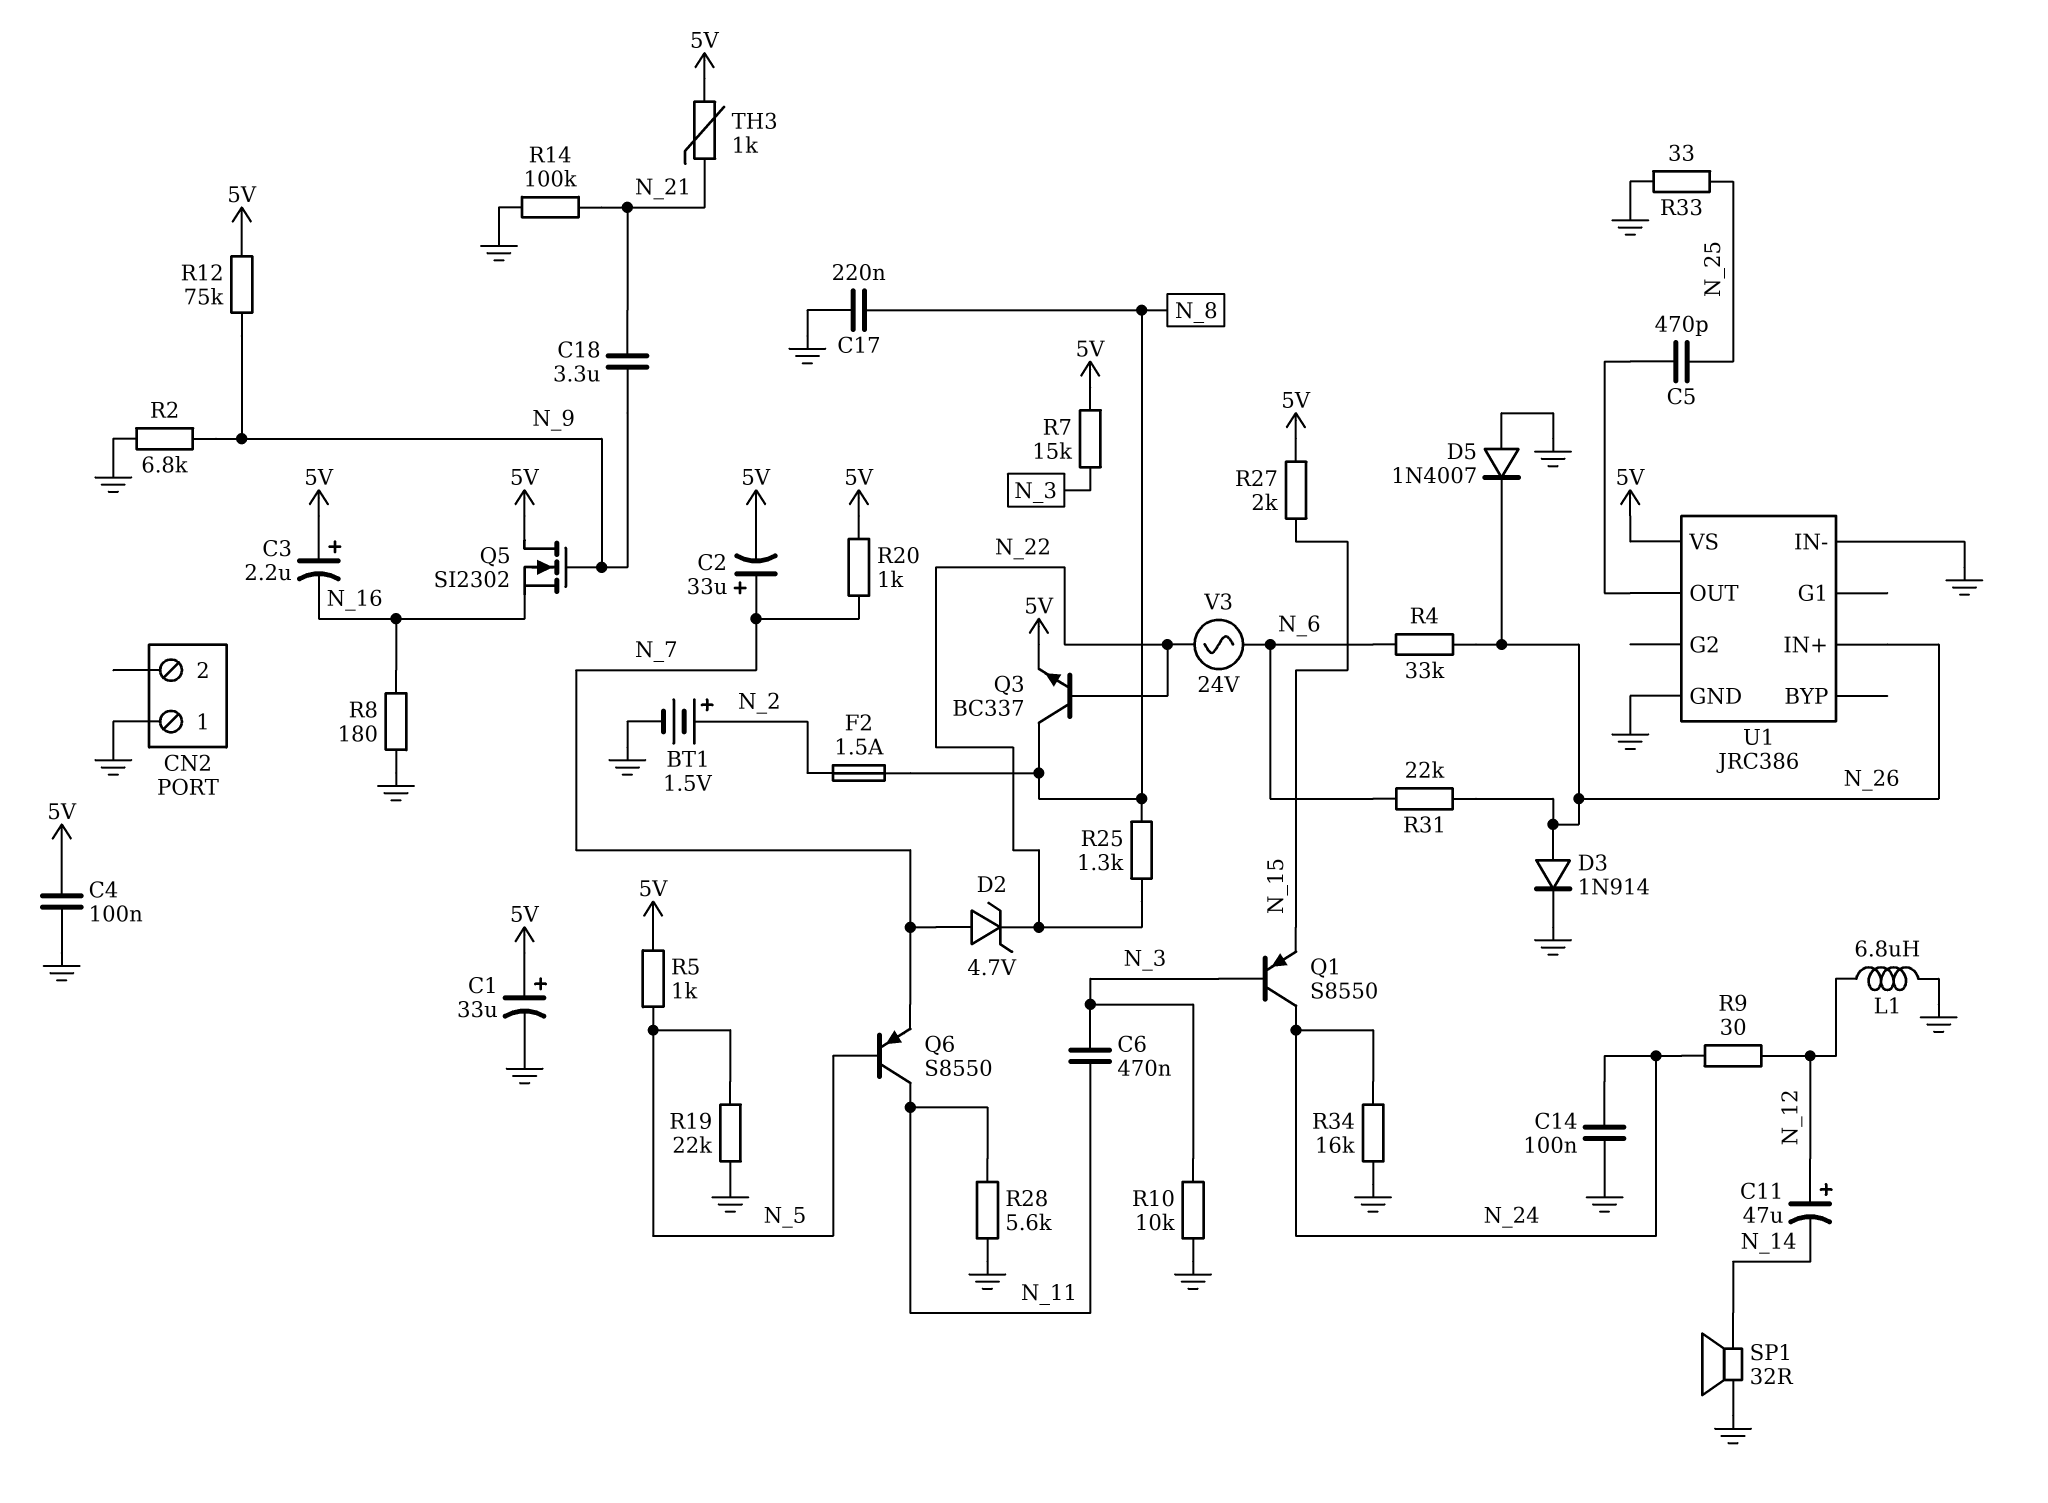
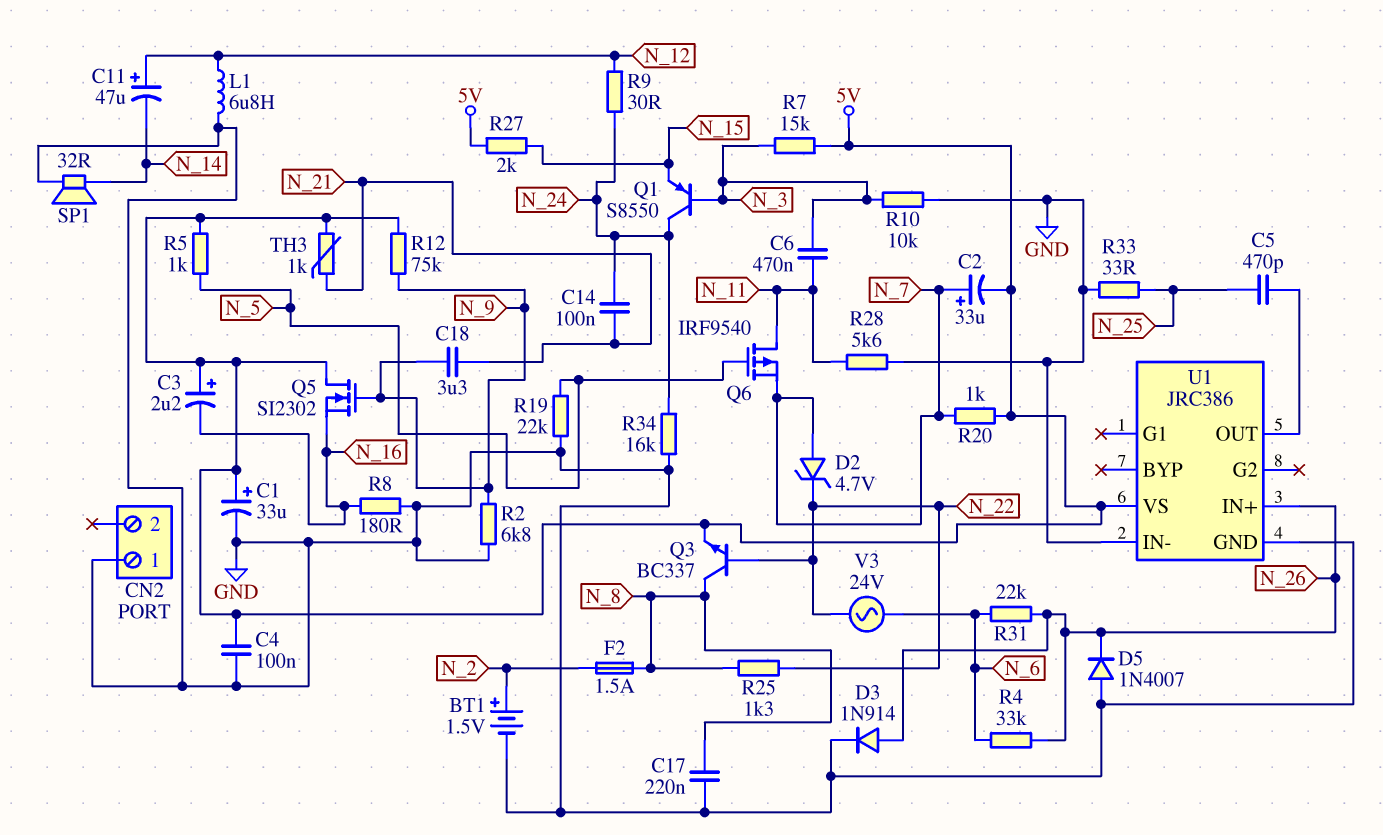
C14: 100nF (GND, N_24) -> 100nF (N_21, N_24)
Q6: PNP S8550 (B N_5, C N_11, E N_7) -> PMOS IRF9540 (G N_5, D N_11, S N_7)
R14: 100k (GND, N_21) -> none

